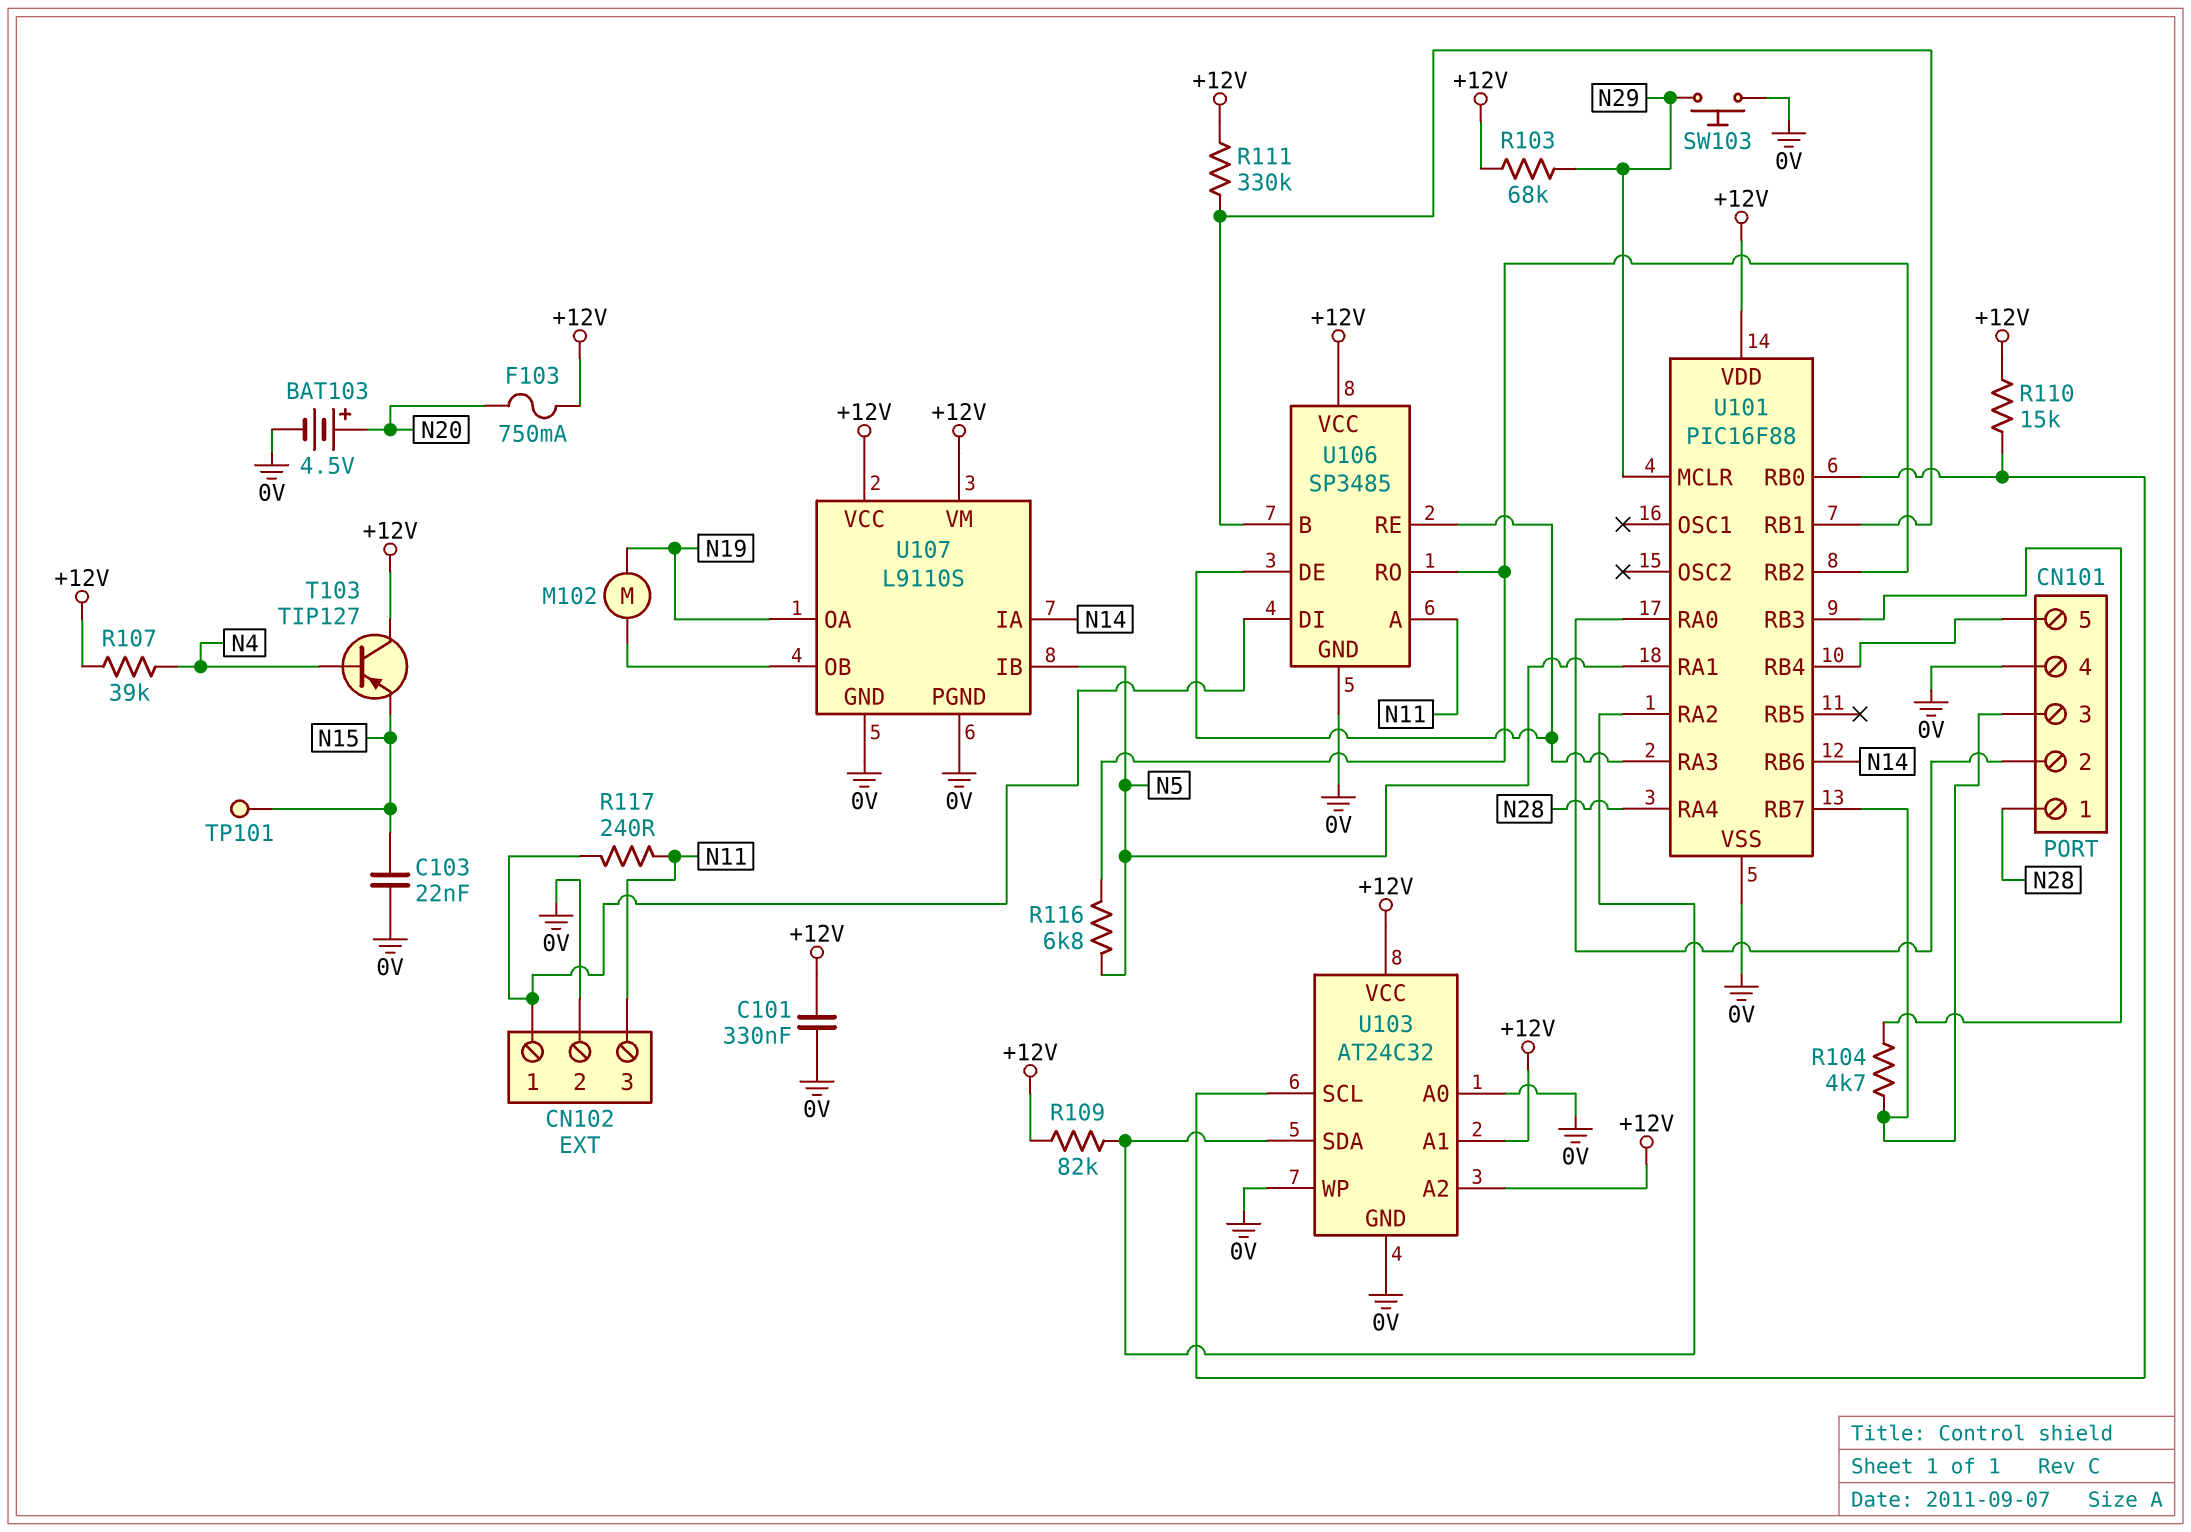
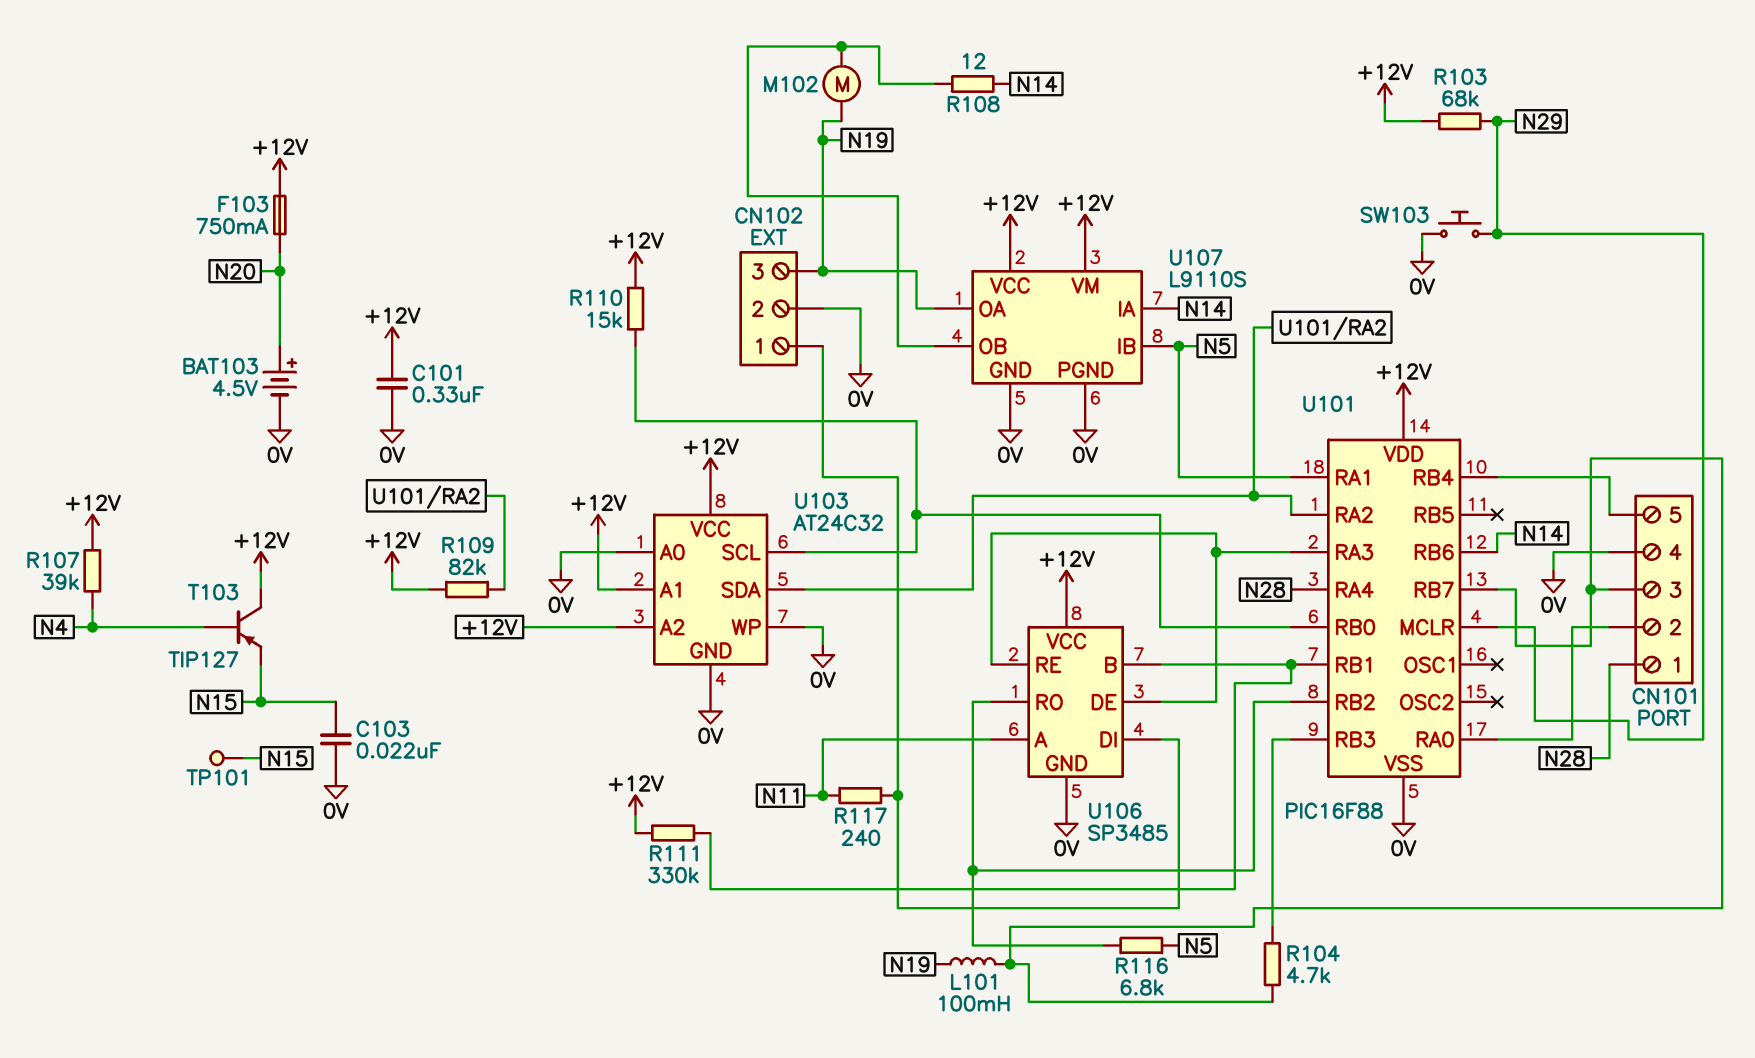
CN102 pin 3: N11 -> N19
L101: none -> 100mH (CN101/3, N19)
R108: none -> 12 (N14, U107/OB)

